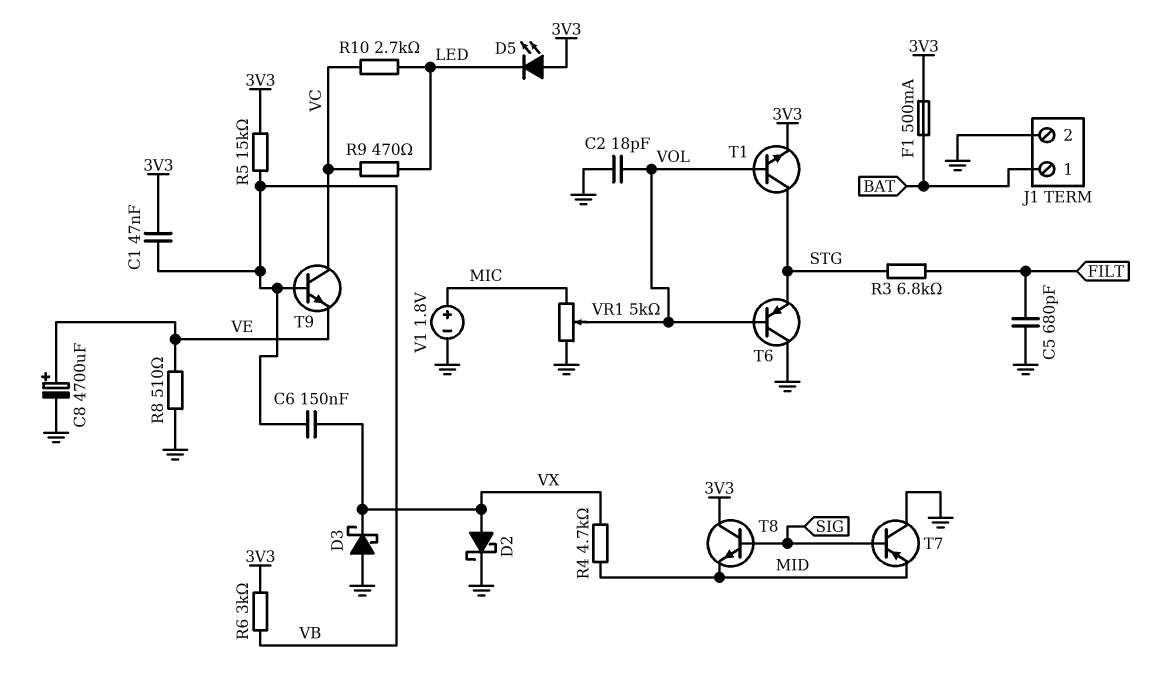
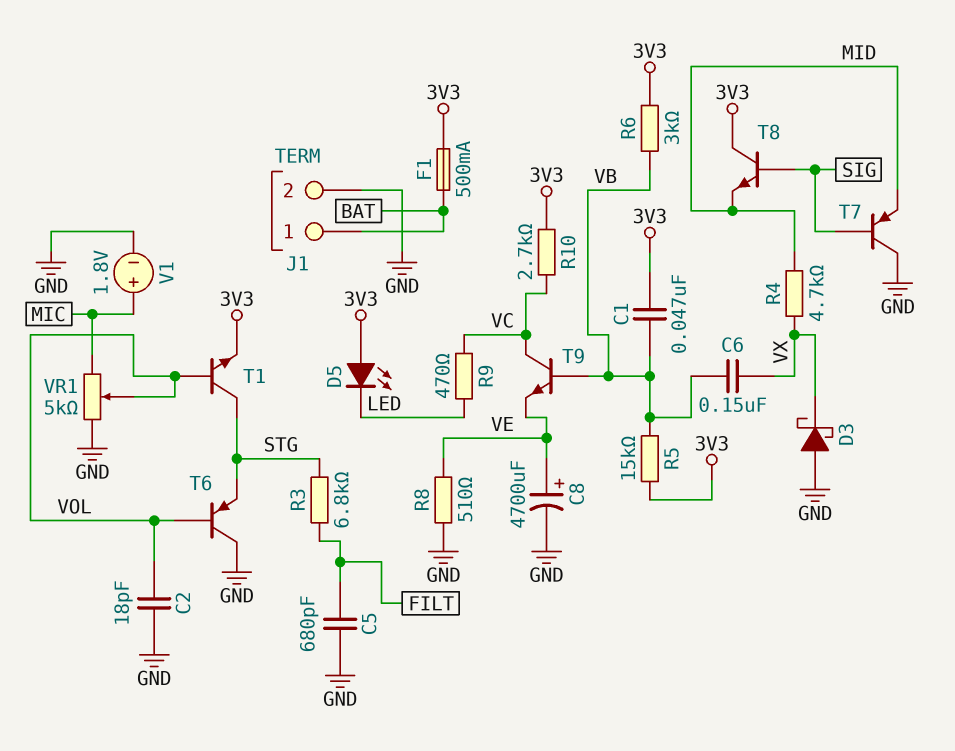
D2: schottky (A VX, K GND) -> none
R10: 2.7k (LED, VC) -> 2.7k (3V3, VC)

